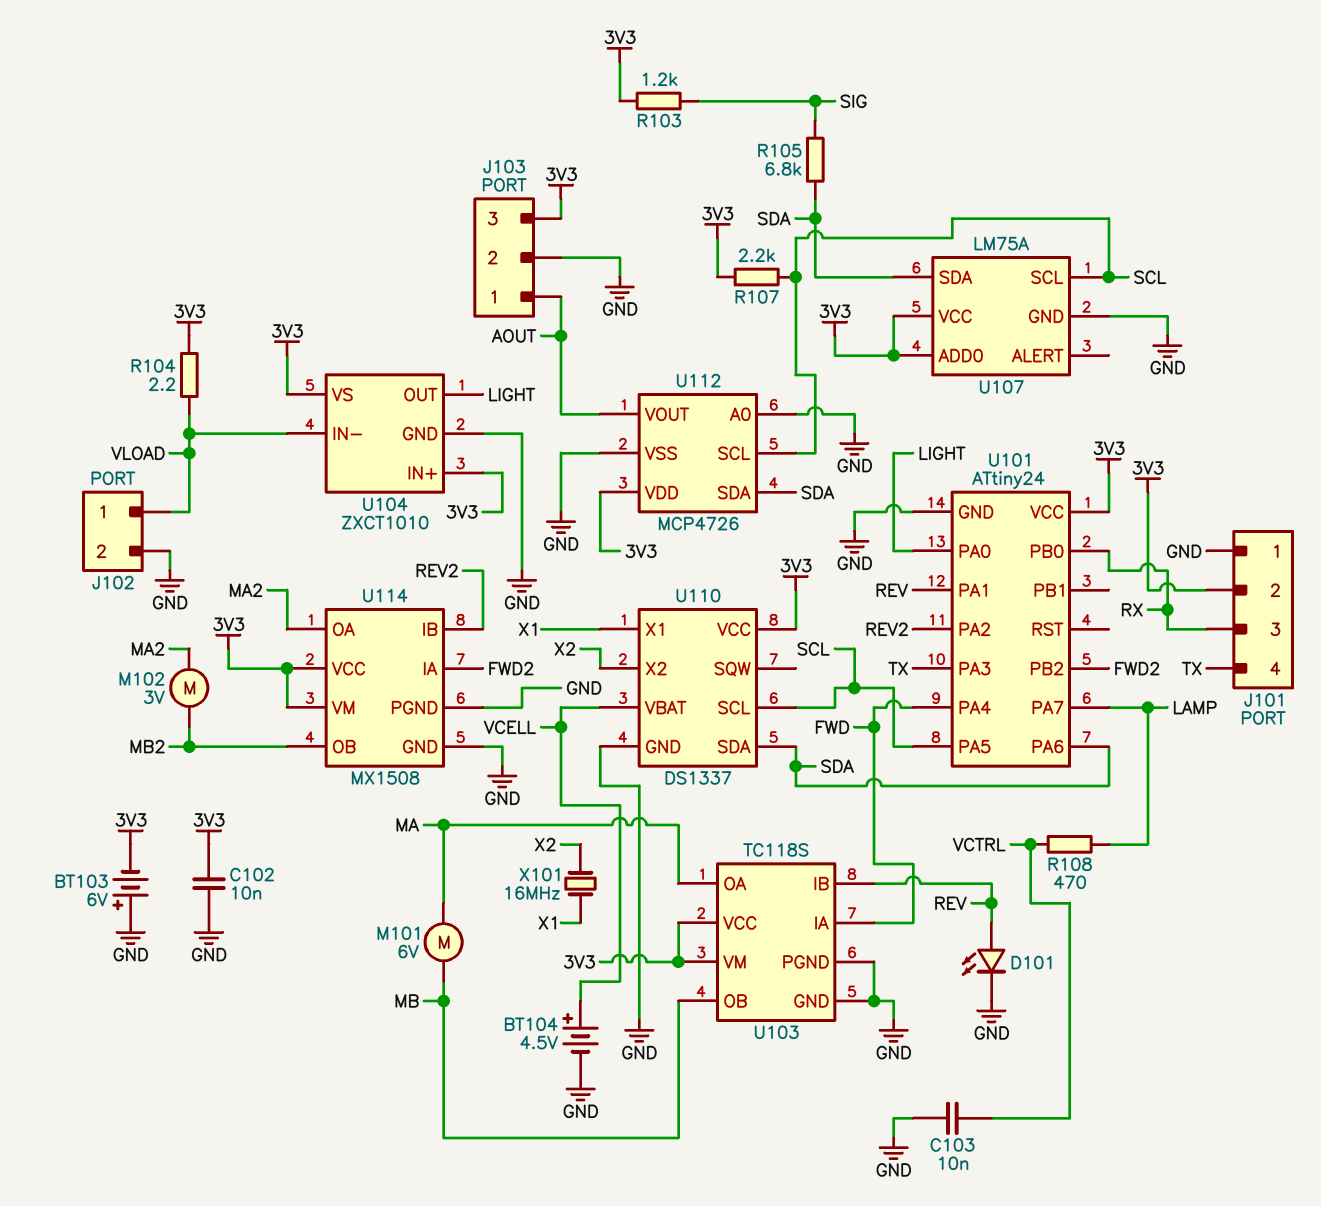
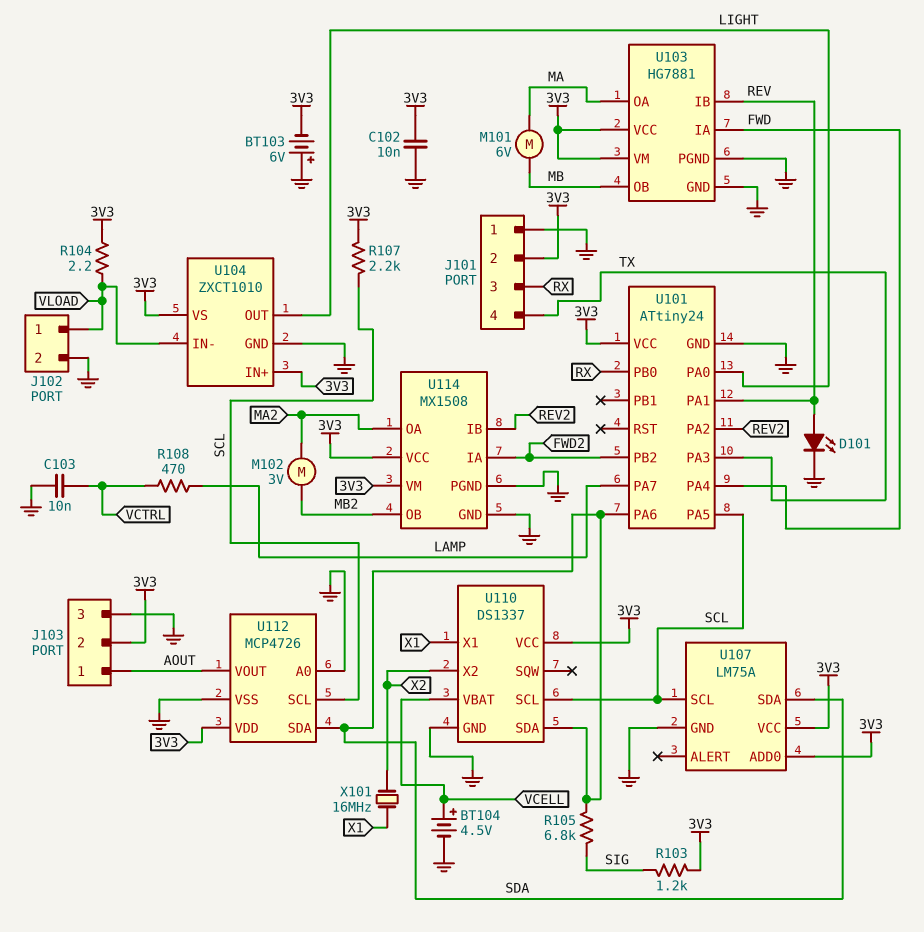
J103 pin 2: GND -> 3V3
J103 pin 3: 3V3 -> GND
U103: TC118S -> HG7881

